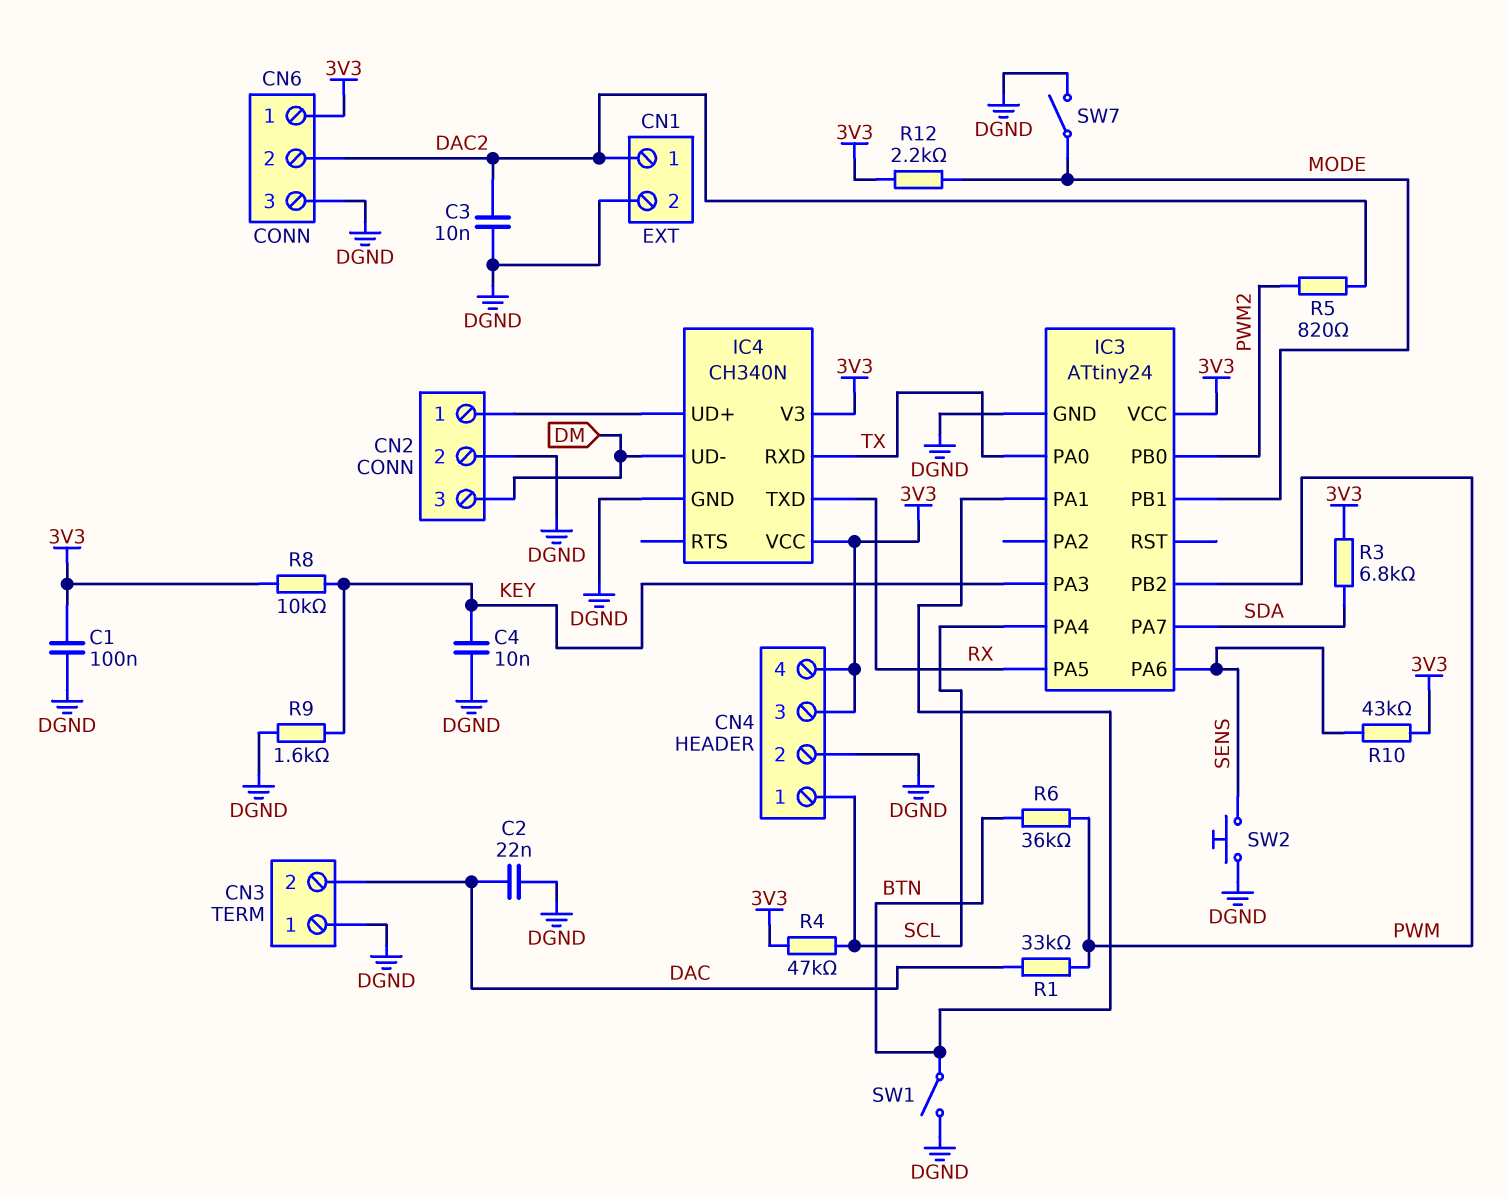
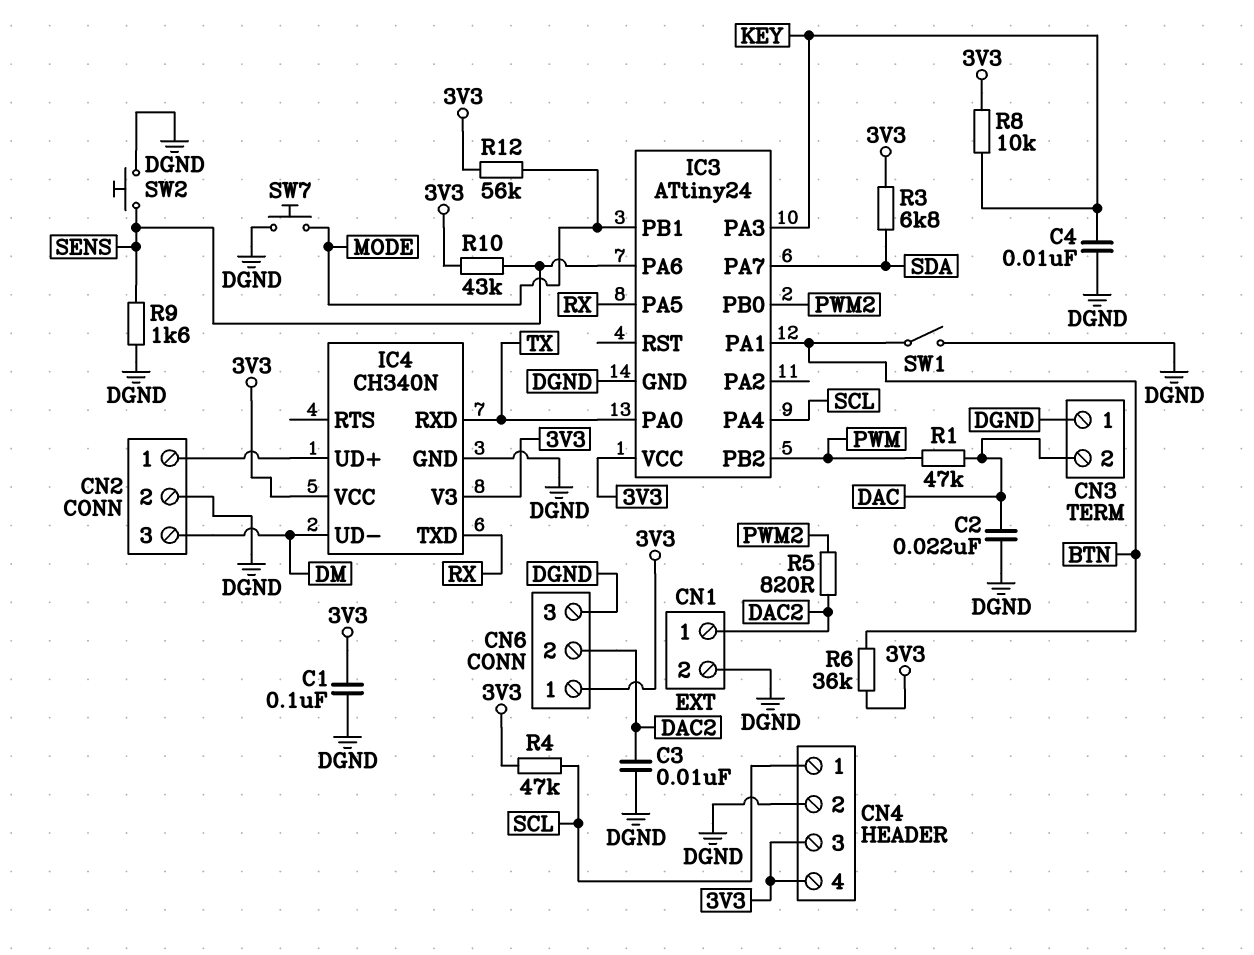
R1: 33k (DAC, PWM) -> 47k (DAC, PWM)
R6: 36k (BTN, PWM) -> 36k (3V3, BTN)
R9: 1.6k (DGND, KEY) -> 1.6k (DGND, SENS)
R12: 2.2k (3V3, MODE) -> 56k (3V3, MODE)
SW7: switch (DGND, MODE) -> button (DGND, MODE)

